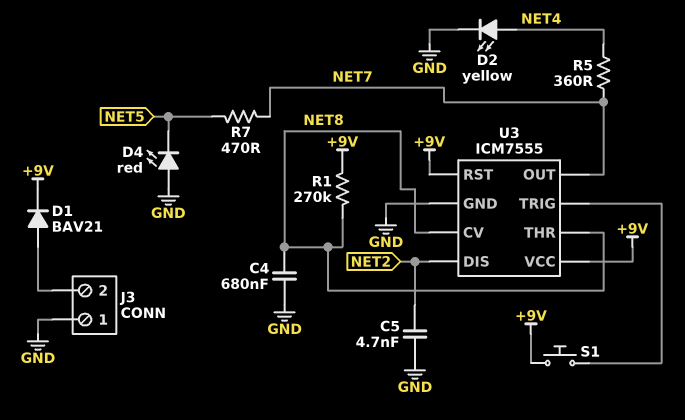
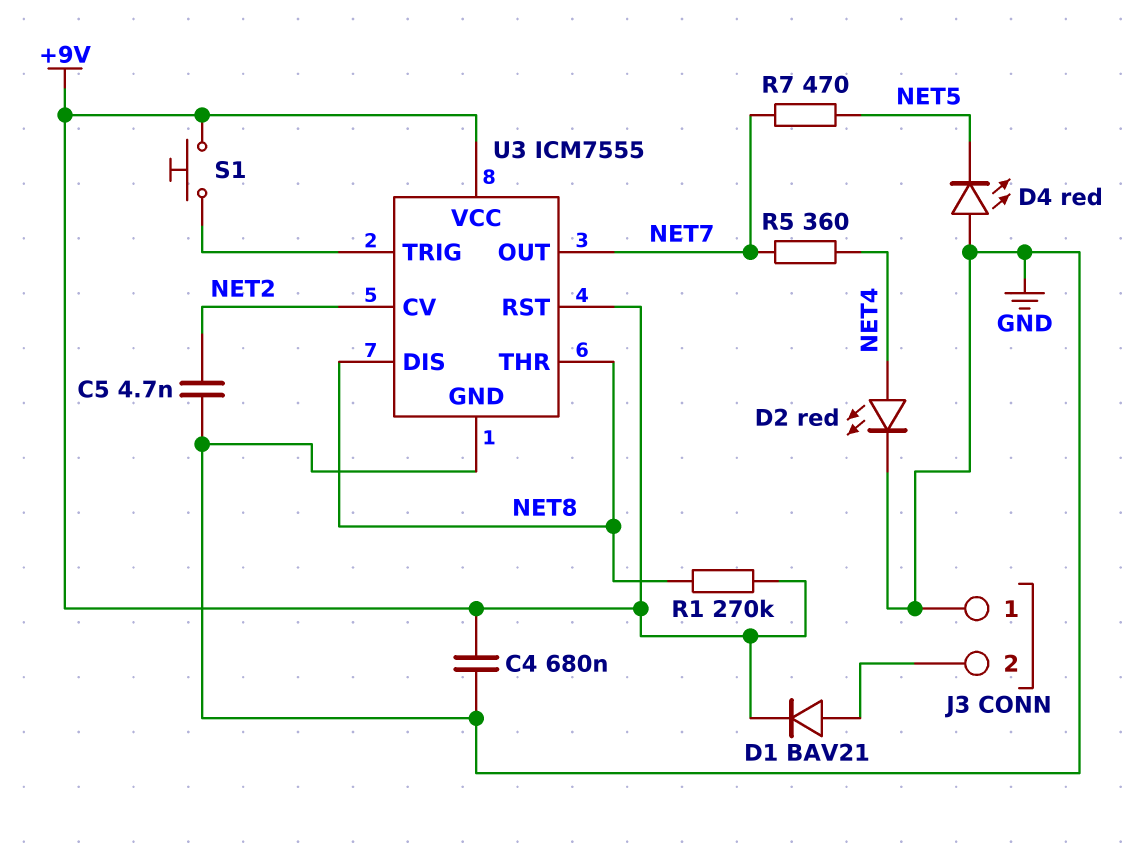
C4: 680nF (GND, NET8) -> 680nF (+9V, GND)
D2: LED yellow (A NET4, K GND) -> LED red (A NET4, K GND)
U3 pin CV: NET8 -> NET2
U3 pin DIS: NET2 -> NET8

